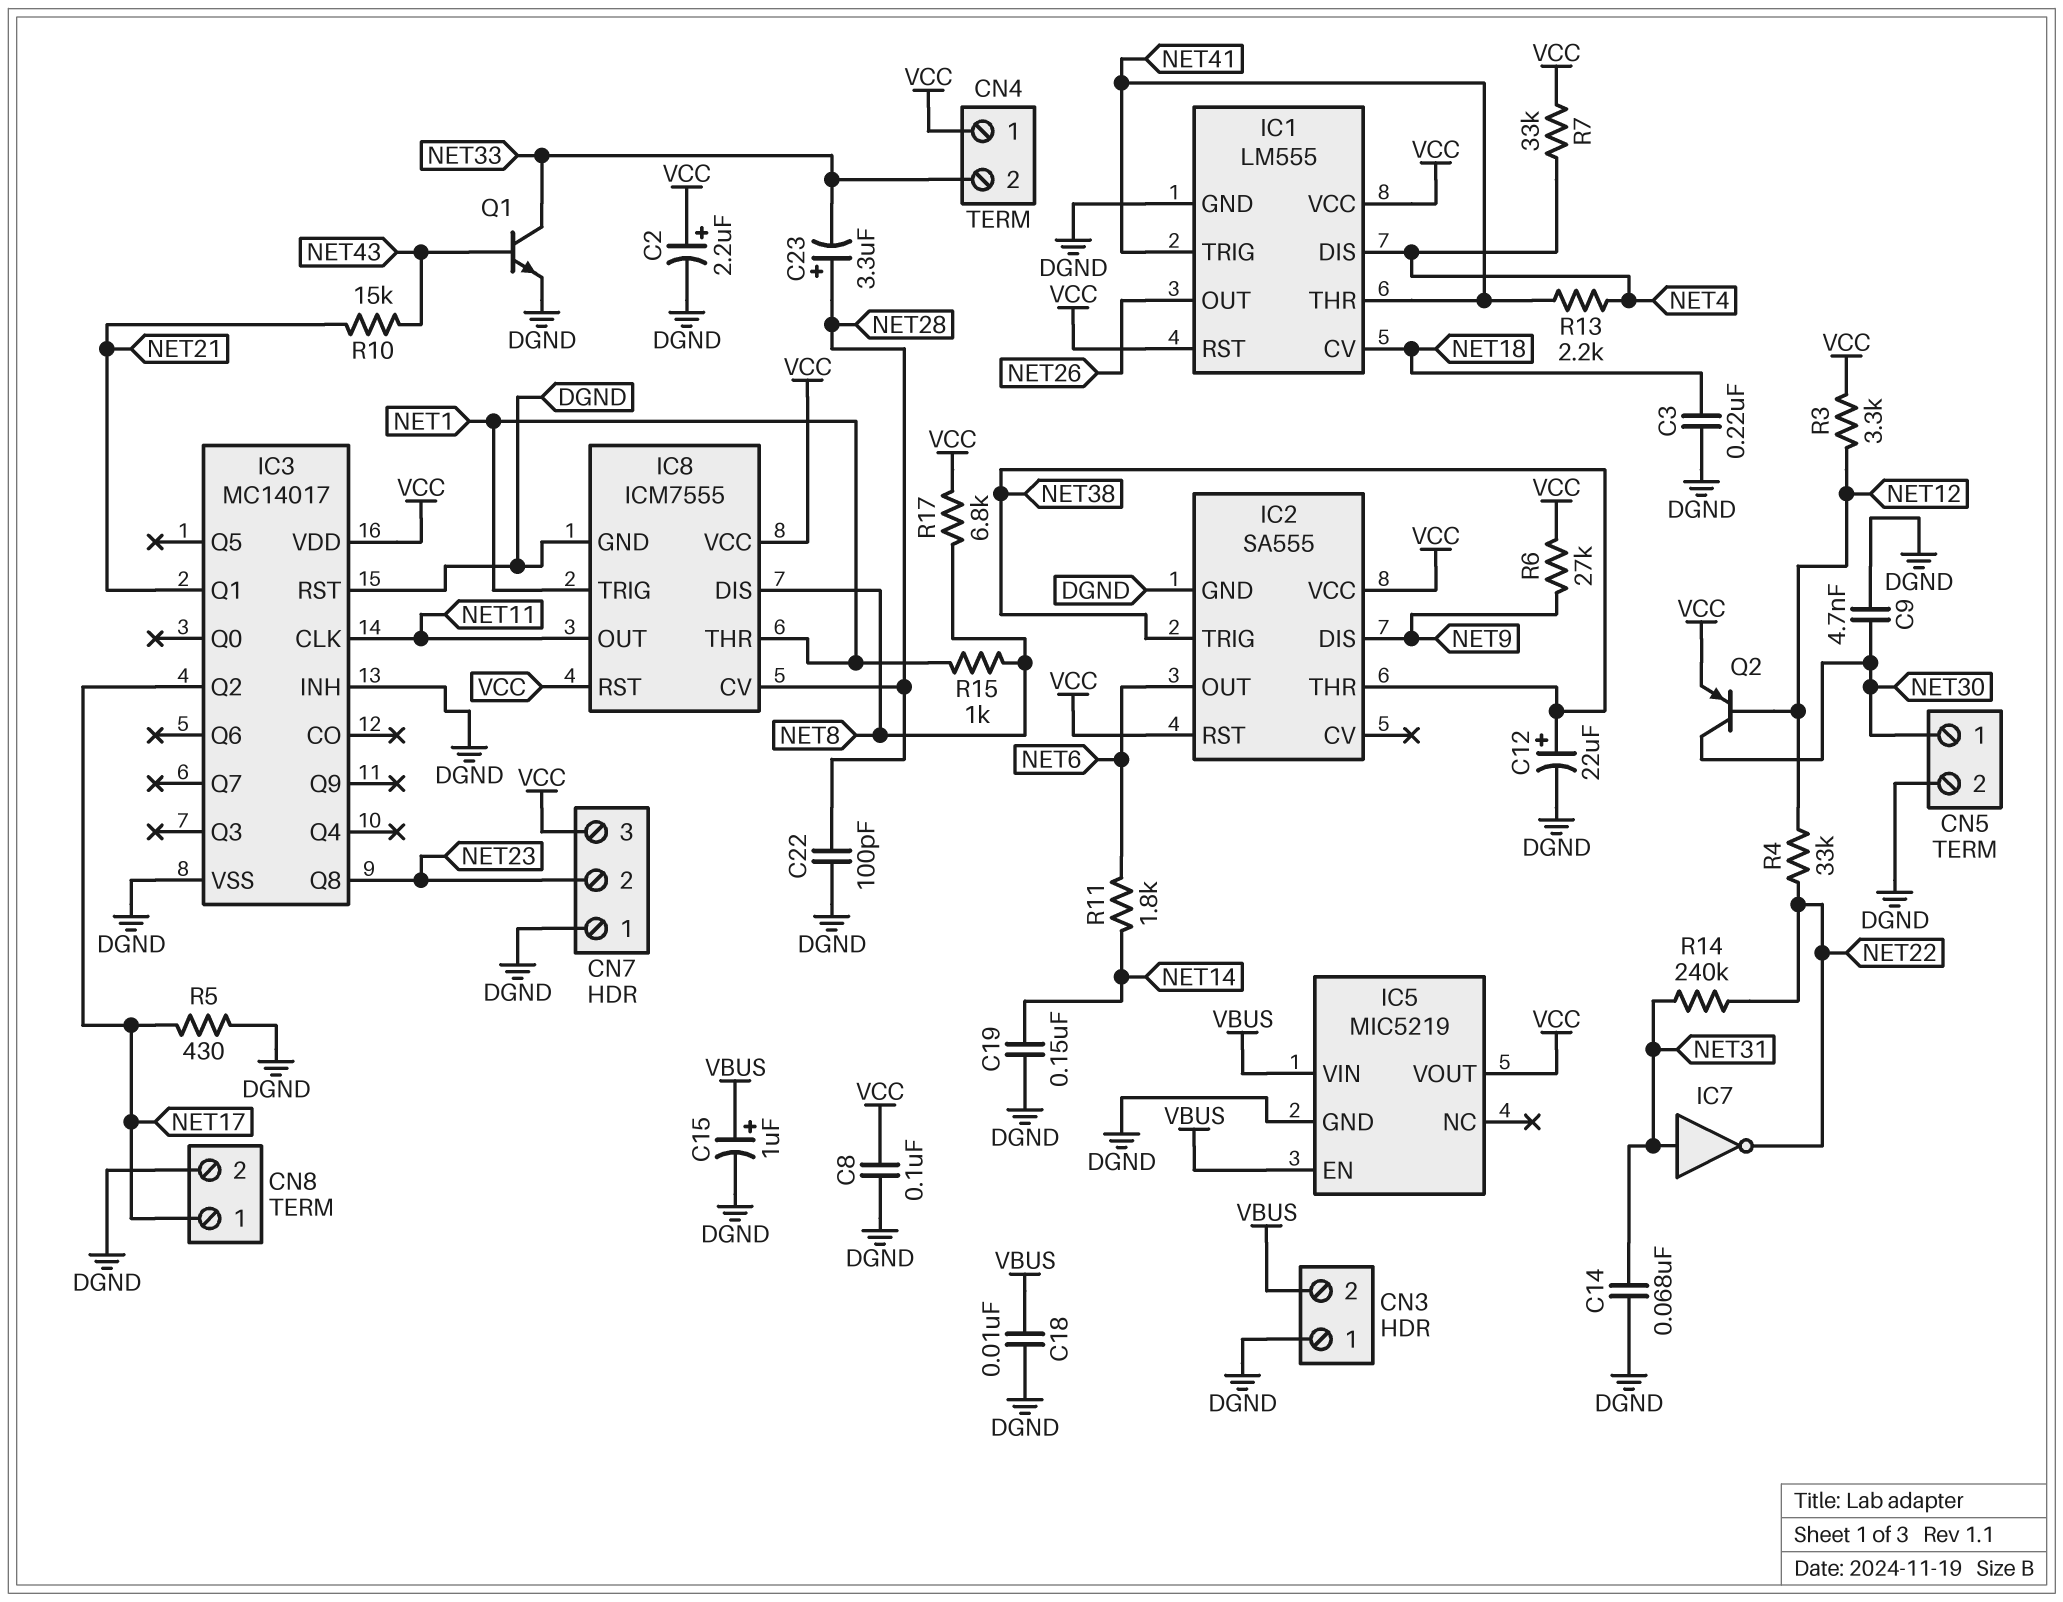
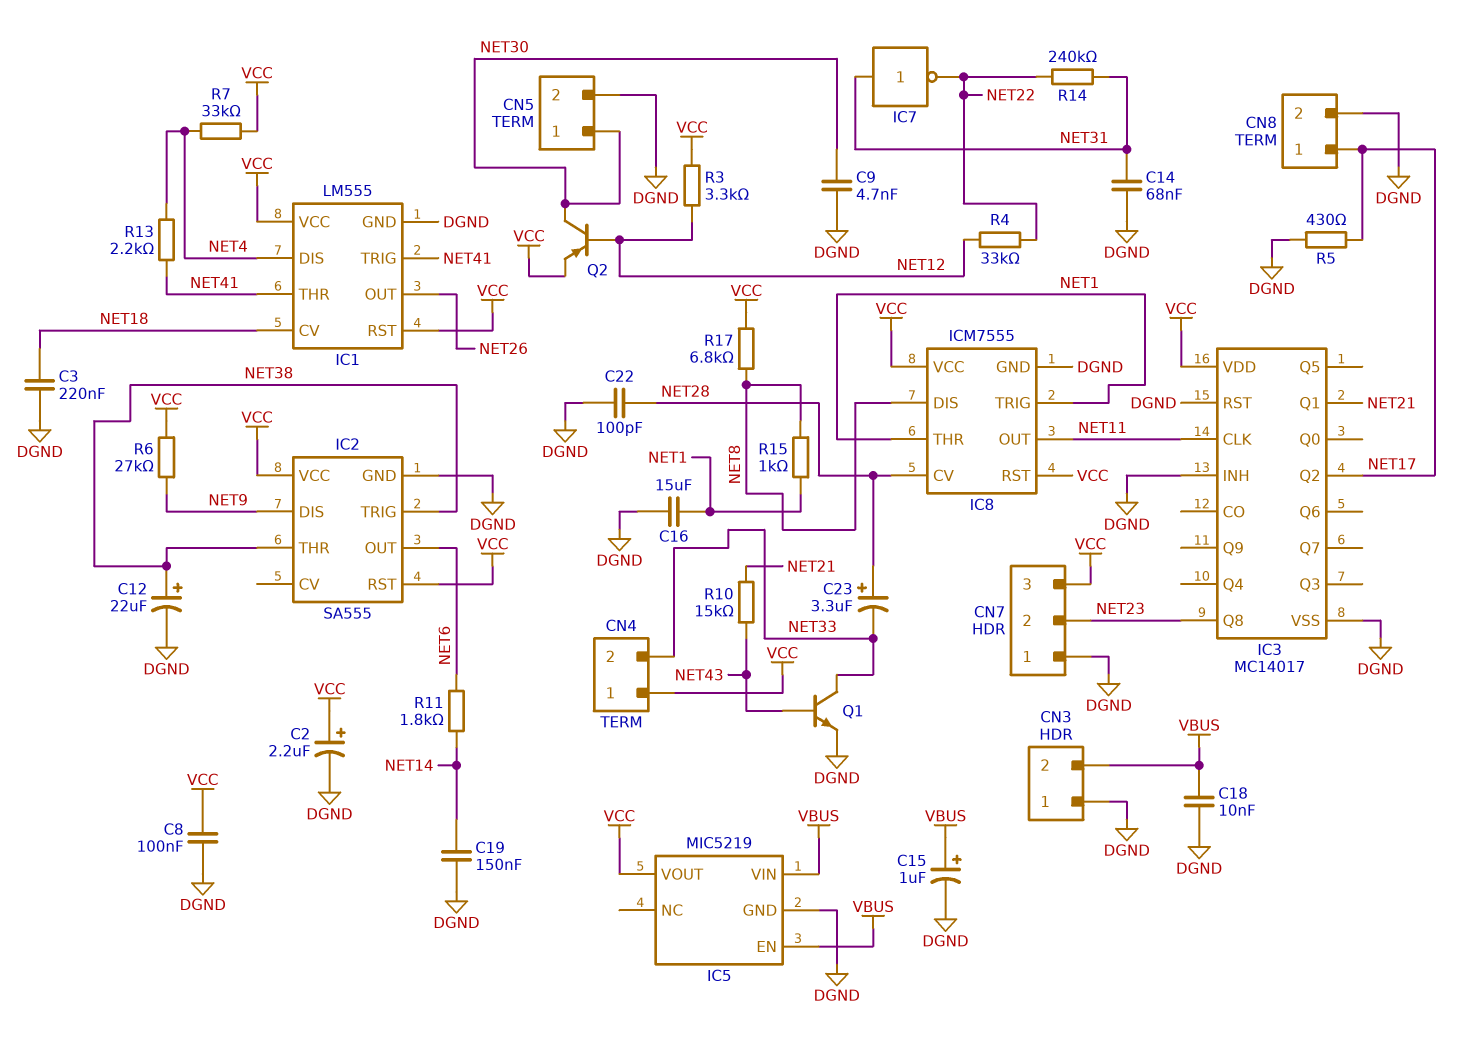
C16: none -> 15uF (DGND, NET1)

